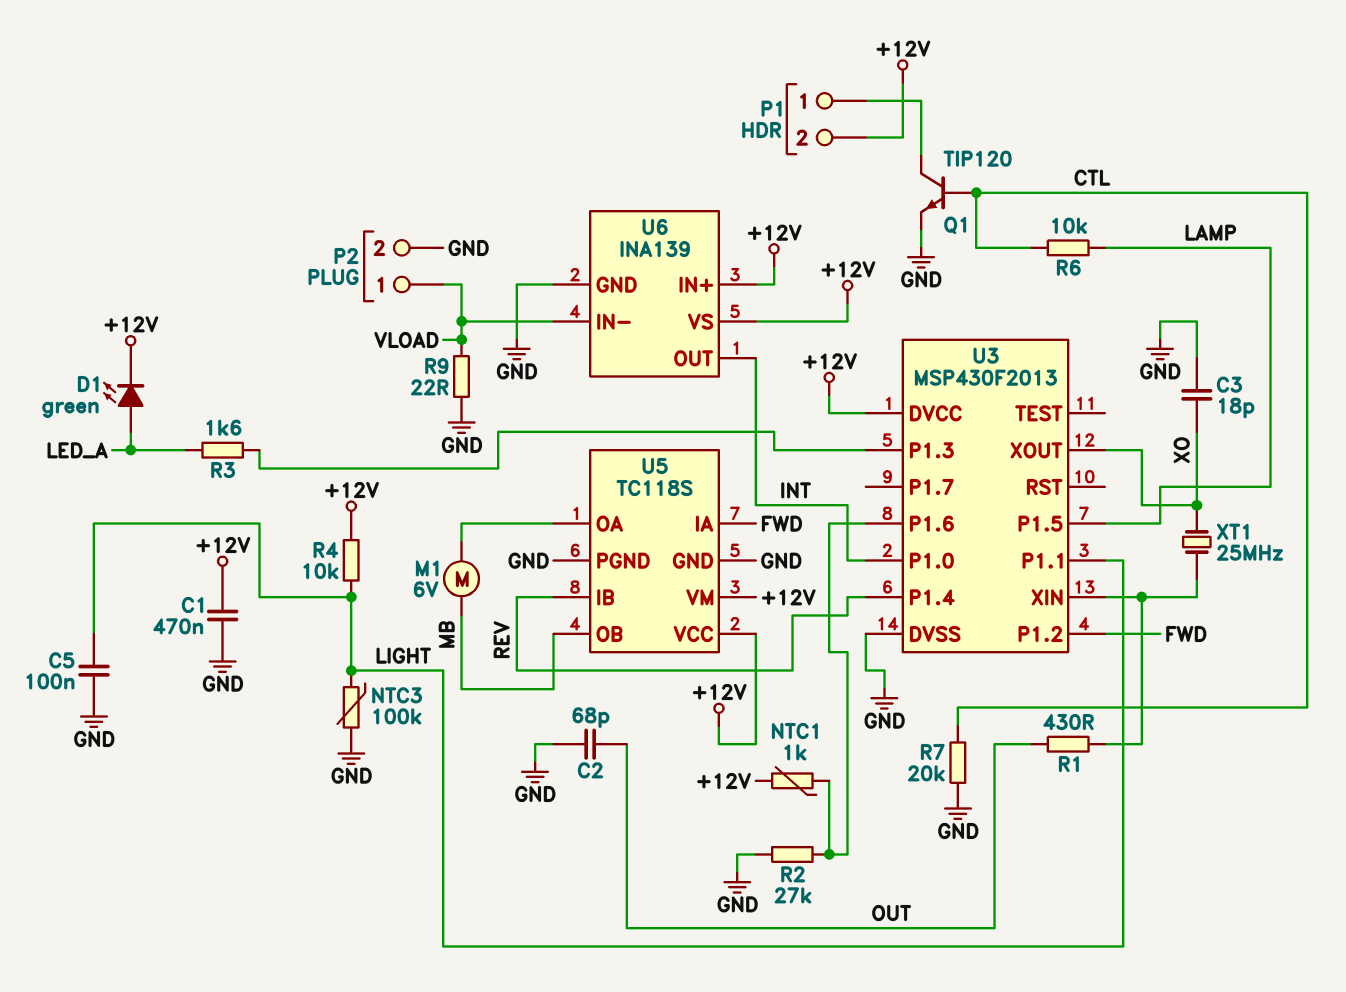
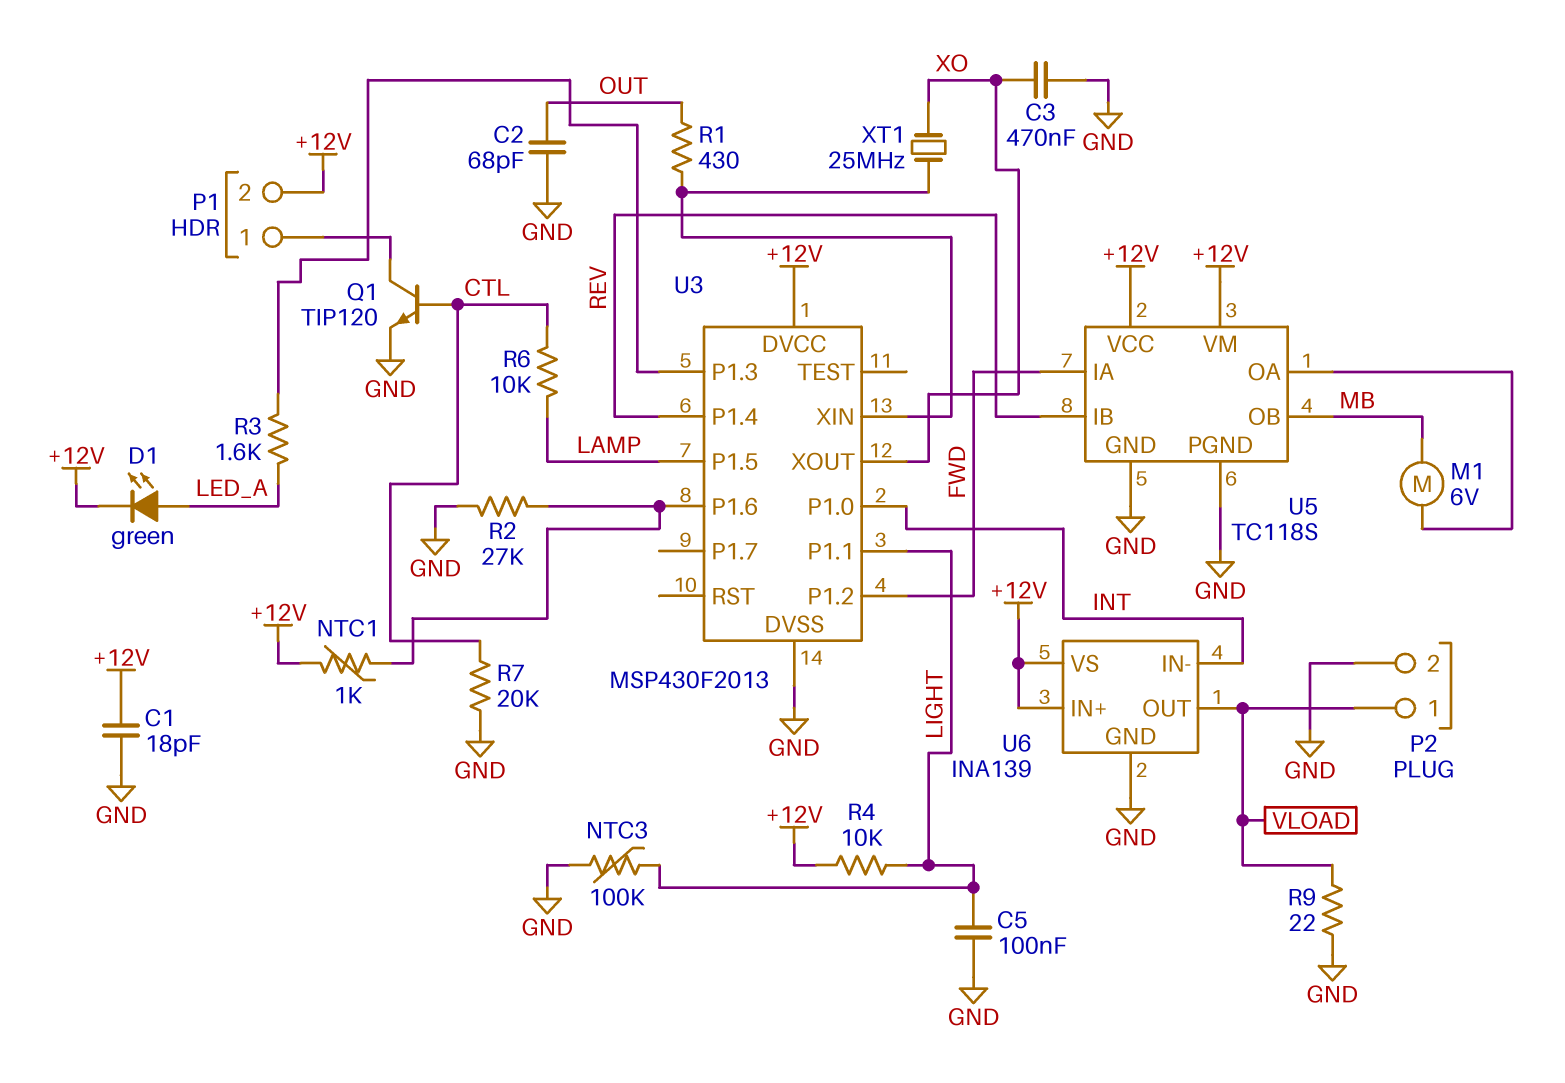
C1: 470nF (+12V, GND) -> 18pF (+12V, GND)
C3: 18pF (GND, XO) -> 470nF (GND, XO)
U6 pin IN-: VLOAD -> INT
U6 pin OUT: INT -> VLOAD

